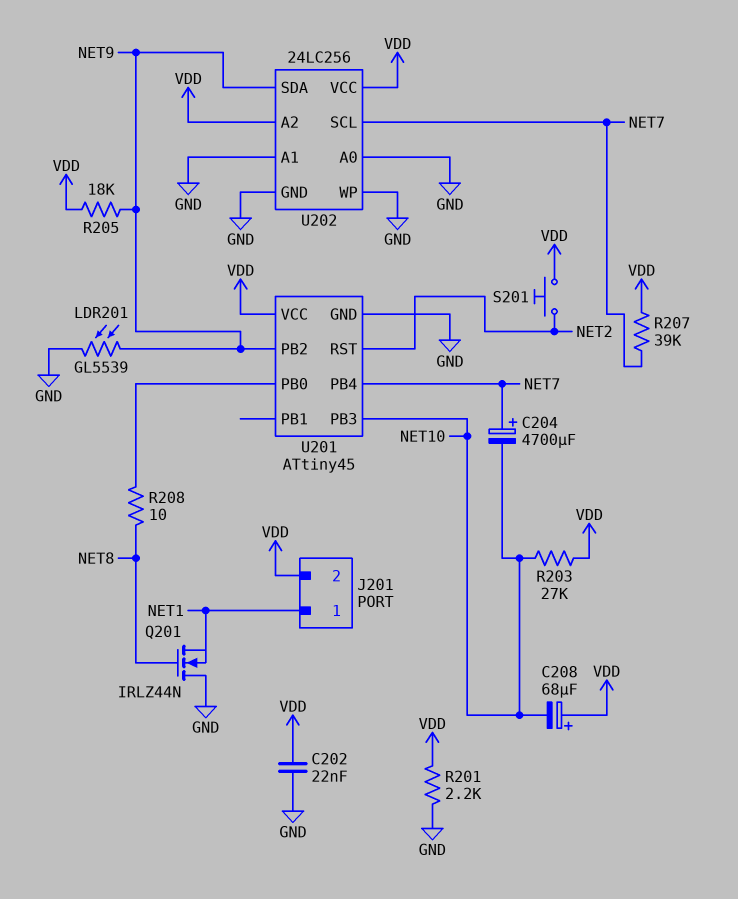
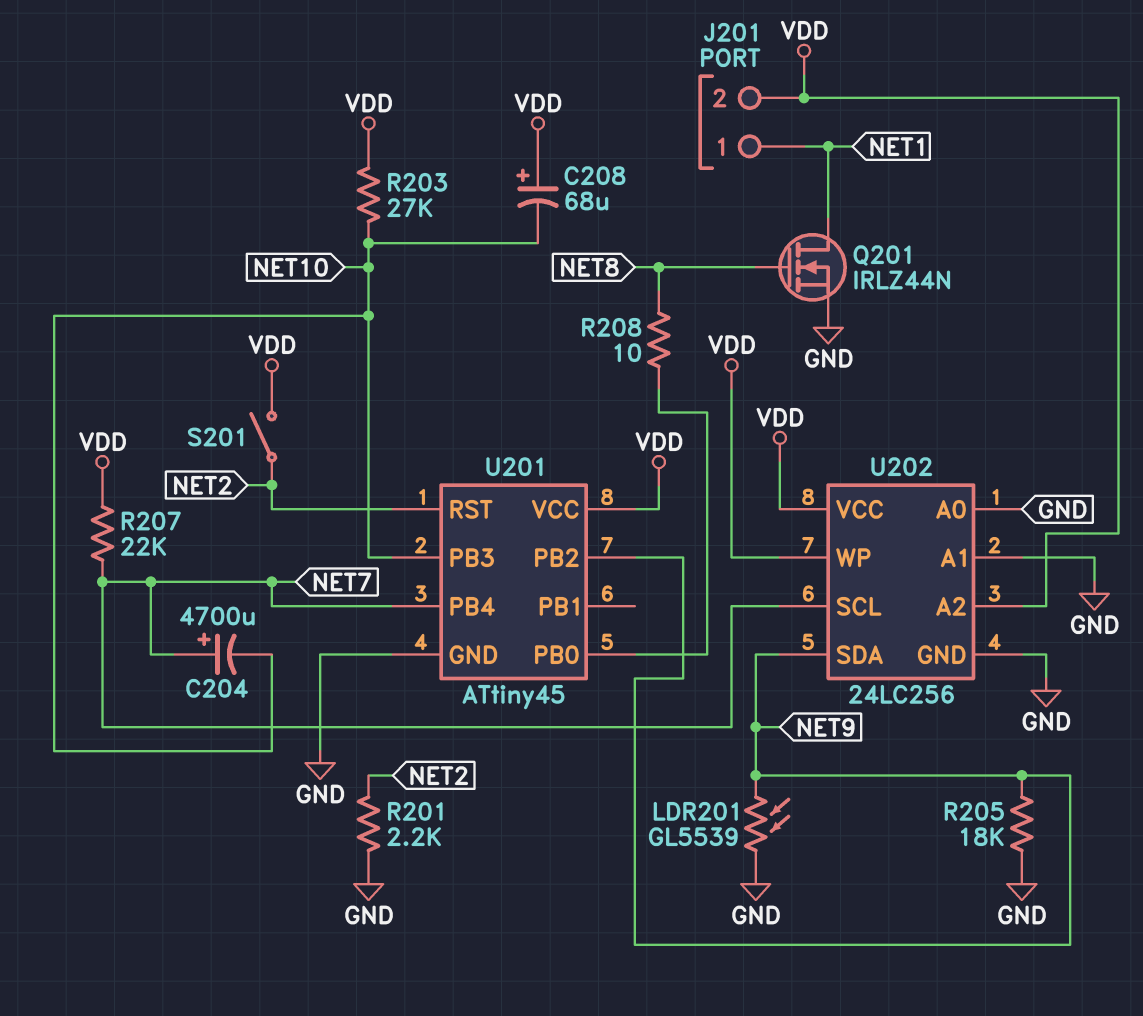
C202: 22nF (GND, VDD) -> none
Q201: NMOS IRLZ44N (G NET8, D GND, S NET1) -> NMOS IRLZ44N (G NET8, D NET1, S GND)
R201: 2.2k (GND, VDD) -> 2.2k (GND, NET2)
R205: 18k (NET9, VDD) -> 18k (GND, NET9)
R207: 39k (NET7, VDD) -> 22k (NET7, VDD)
S201: button (NET2, VDD) -> switch (NET2, VDD)
U202 pin WP: GND -> VDD

